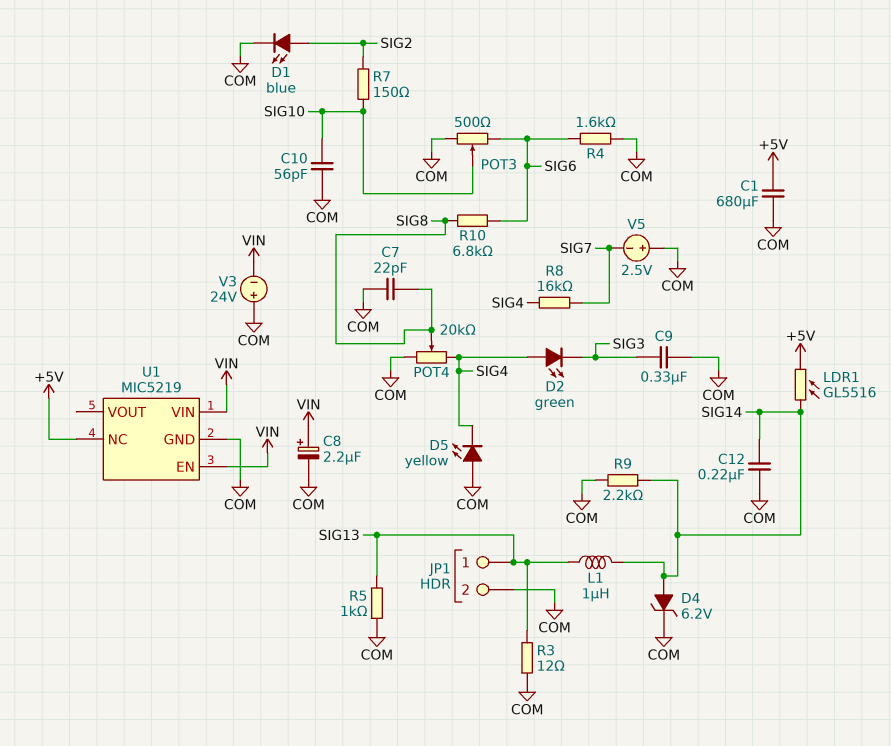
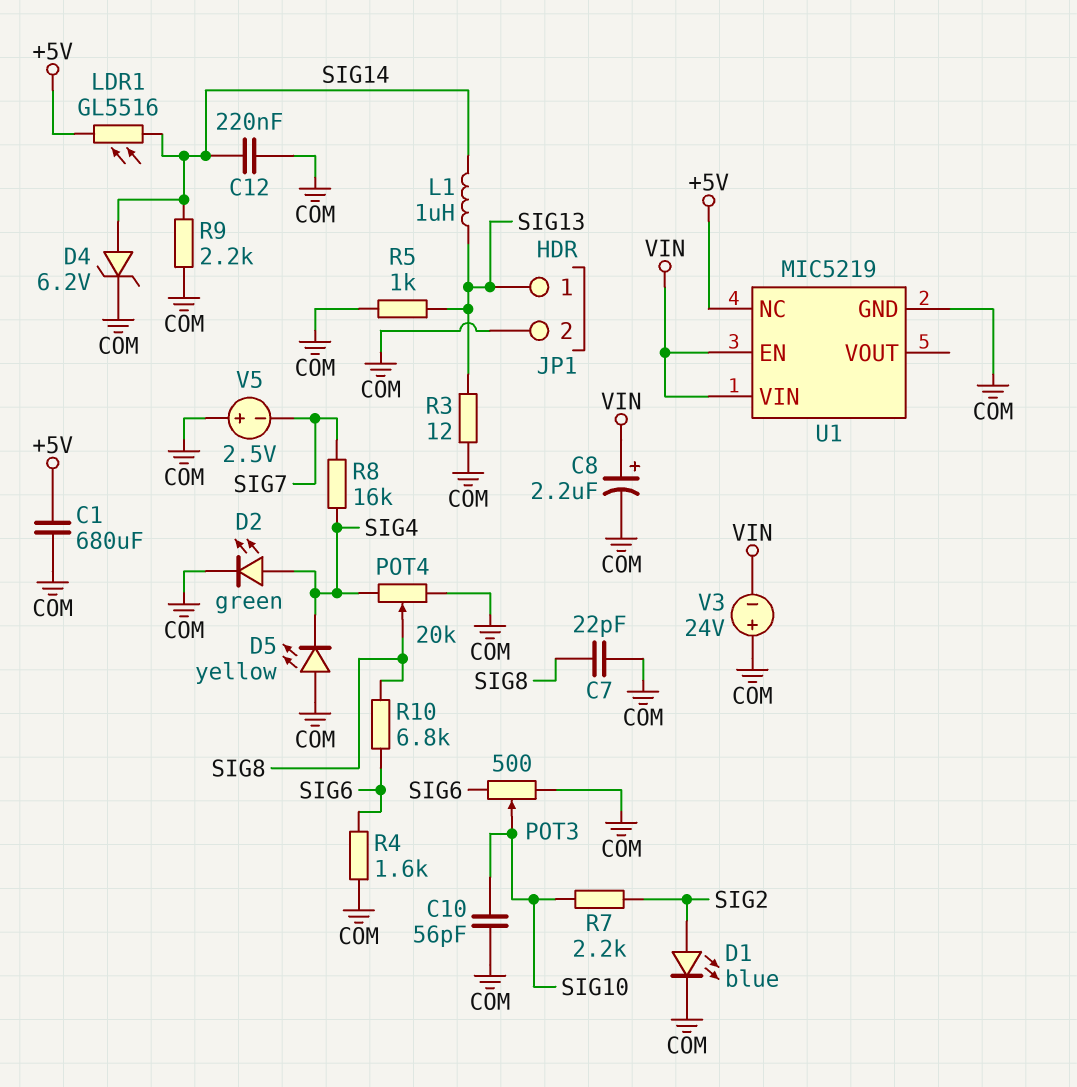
C9: 330nF (COM, SIG3) -> none
D2: LED green (A SIG4, K SIG3) -> LED green (A SIG4, K COM)
R7: 150 (SIG2, SIG10) -> 2.2k (SIG2, SIG10)

